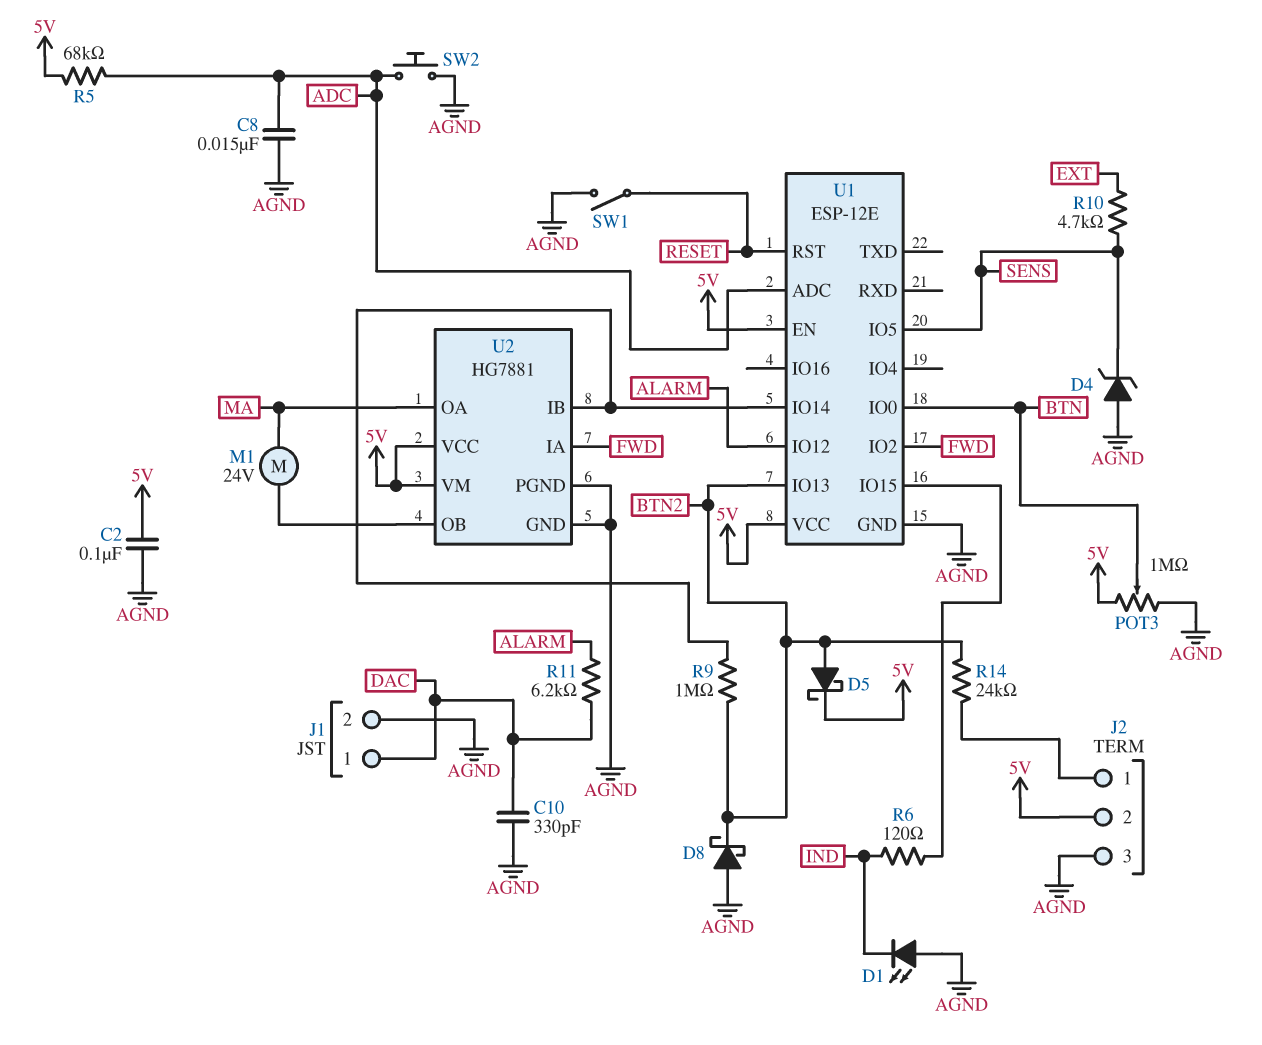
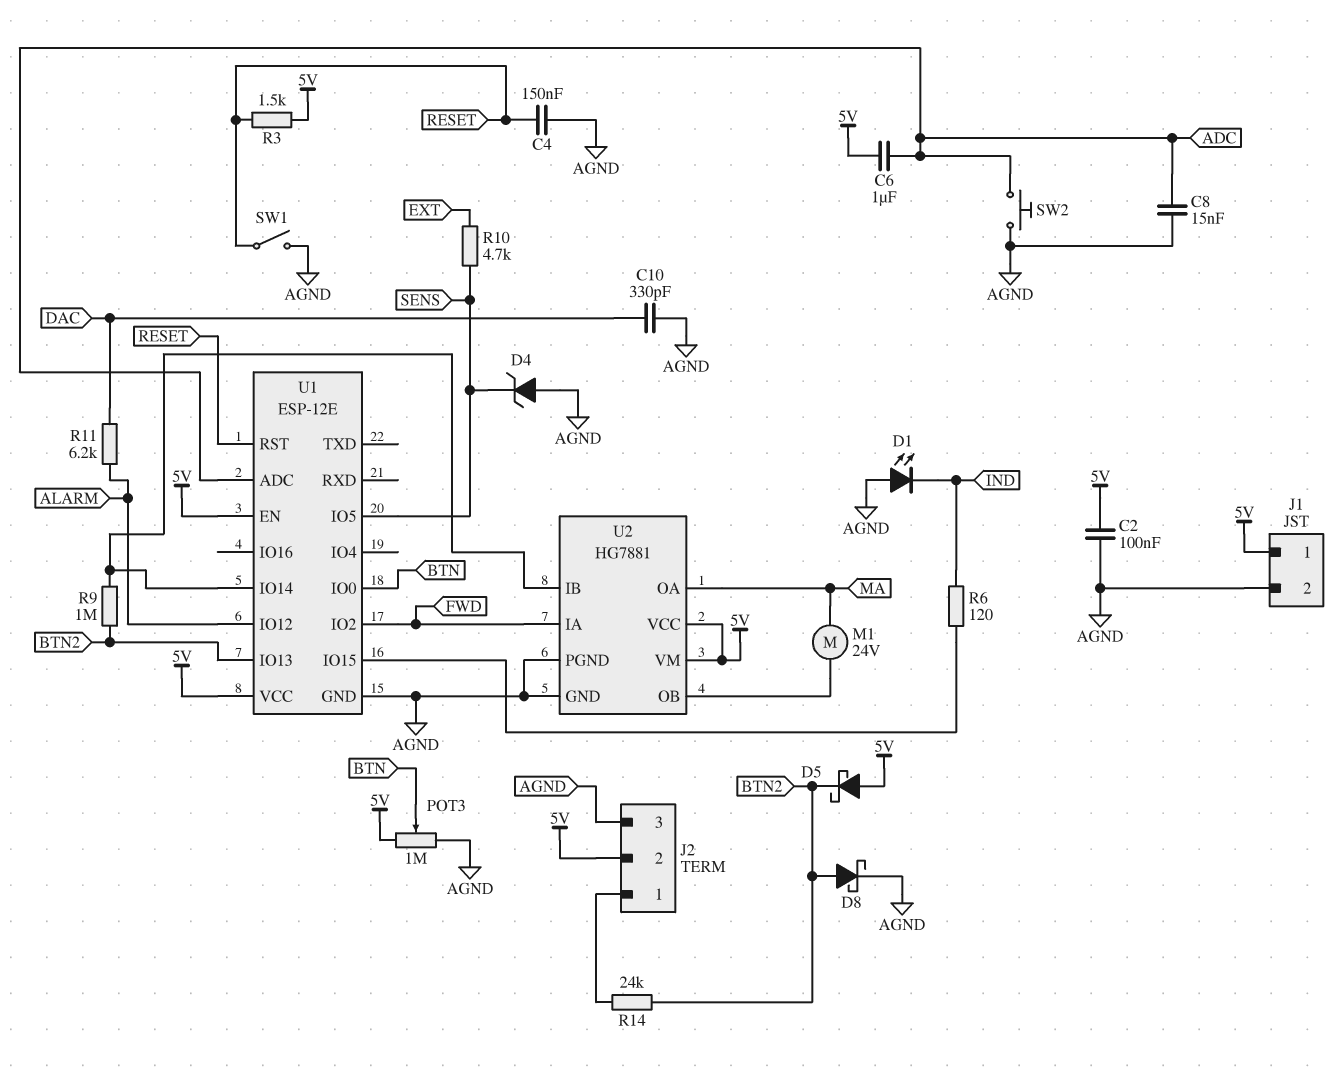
C4: none -> 150nF (AGND, RESET)
C6: none -> 1uF (5V, ADC)
D5: schottky (A BTN2, K 5V) -> schottky (A 5V, K BTN2)
D8: schottky (A AGND, K BTN2) -> schottky (A BTN2, K AGND)
J1 pin 1: DAC -> 5V
R3: none -> 1.5k (5V, RESET)
R5: 68k (5V, ADC) -> none

